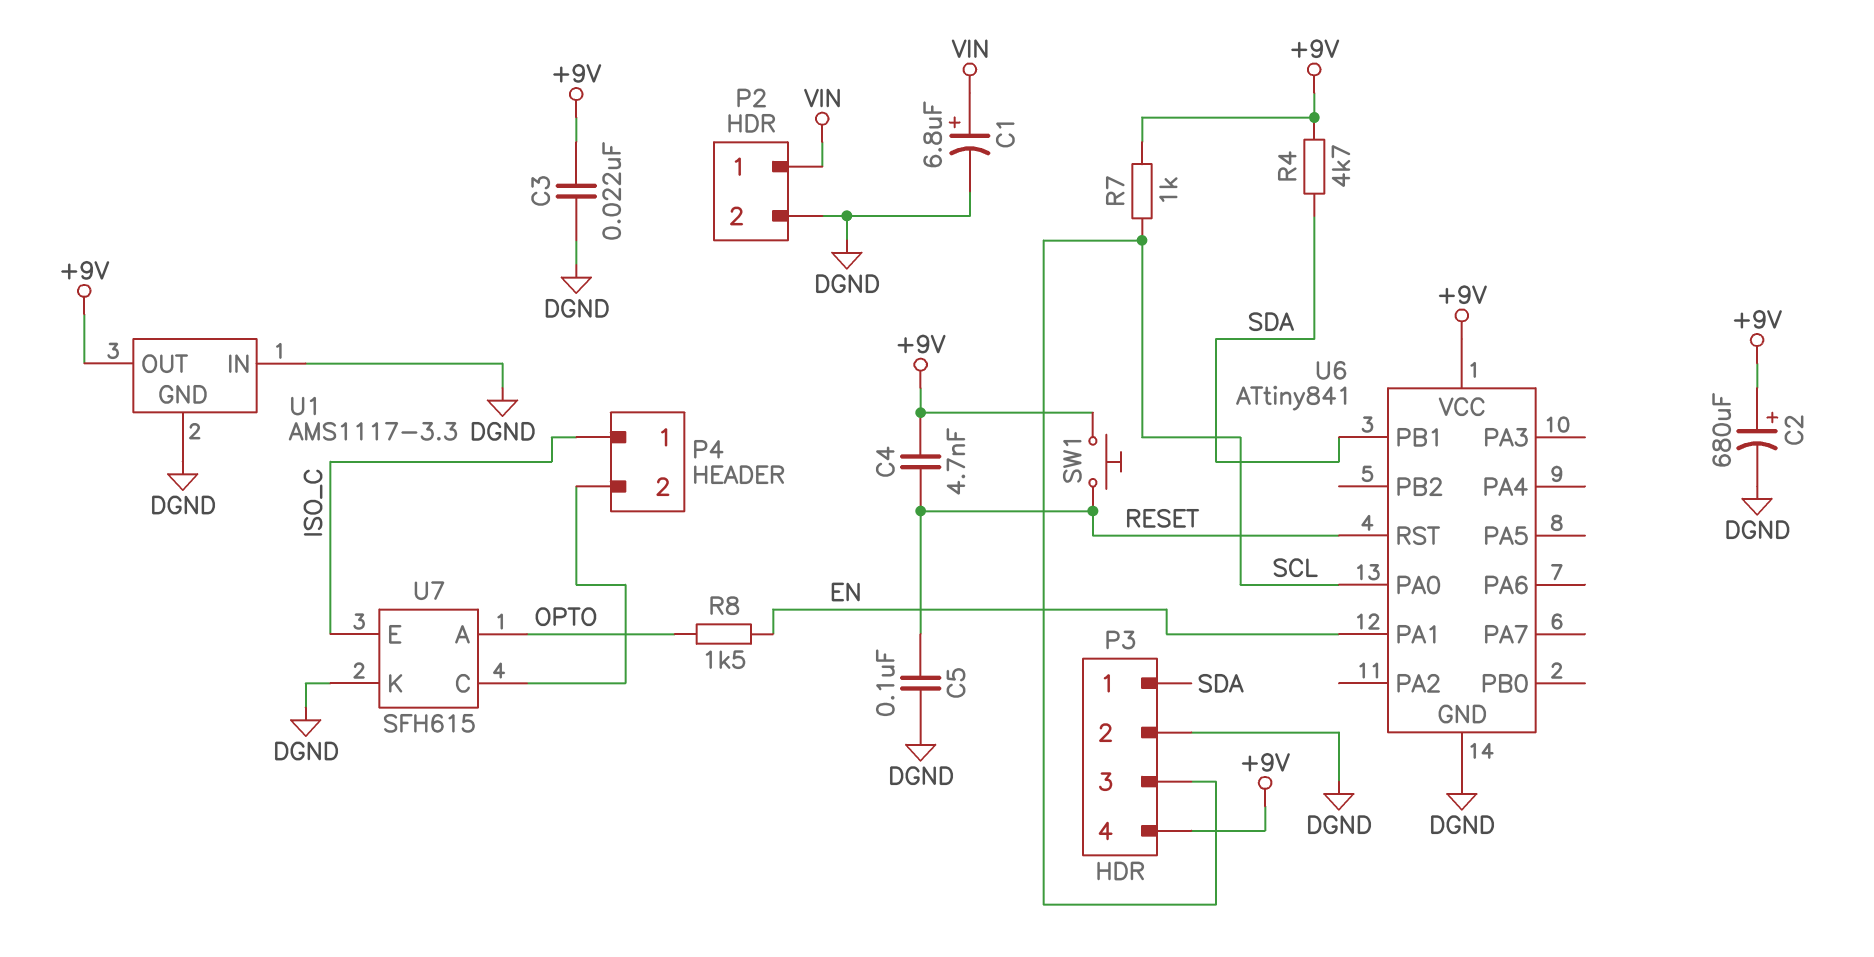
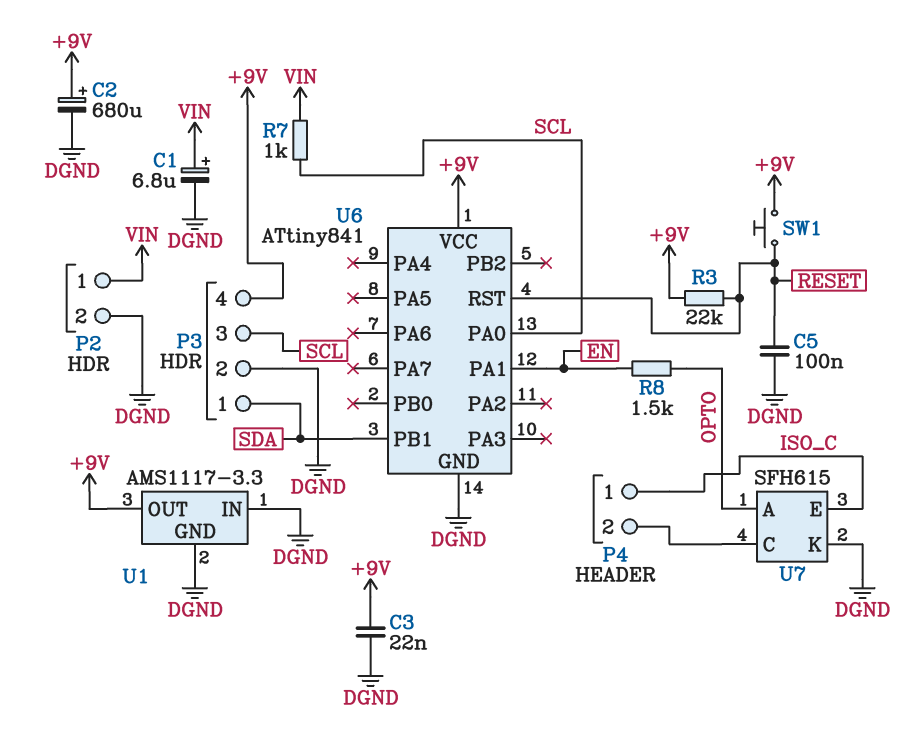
C4: 4.7nF (+9V, RESET) -> none
R3: none -> 22k (+9V, RESET)
R4: 4.7k (+9V, SDA) -> none
R7: 1k (+9V, SCL) -> 1k (SCL, VIN)

